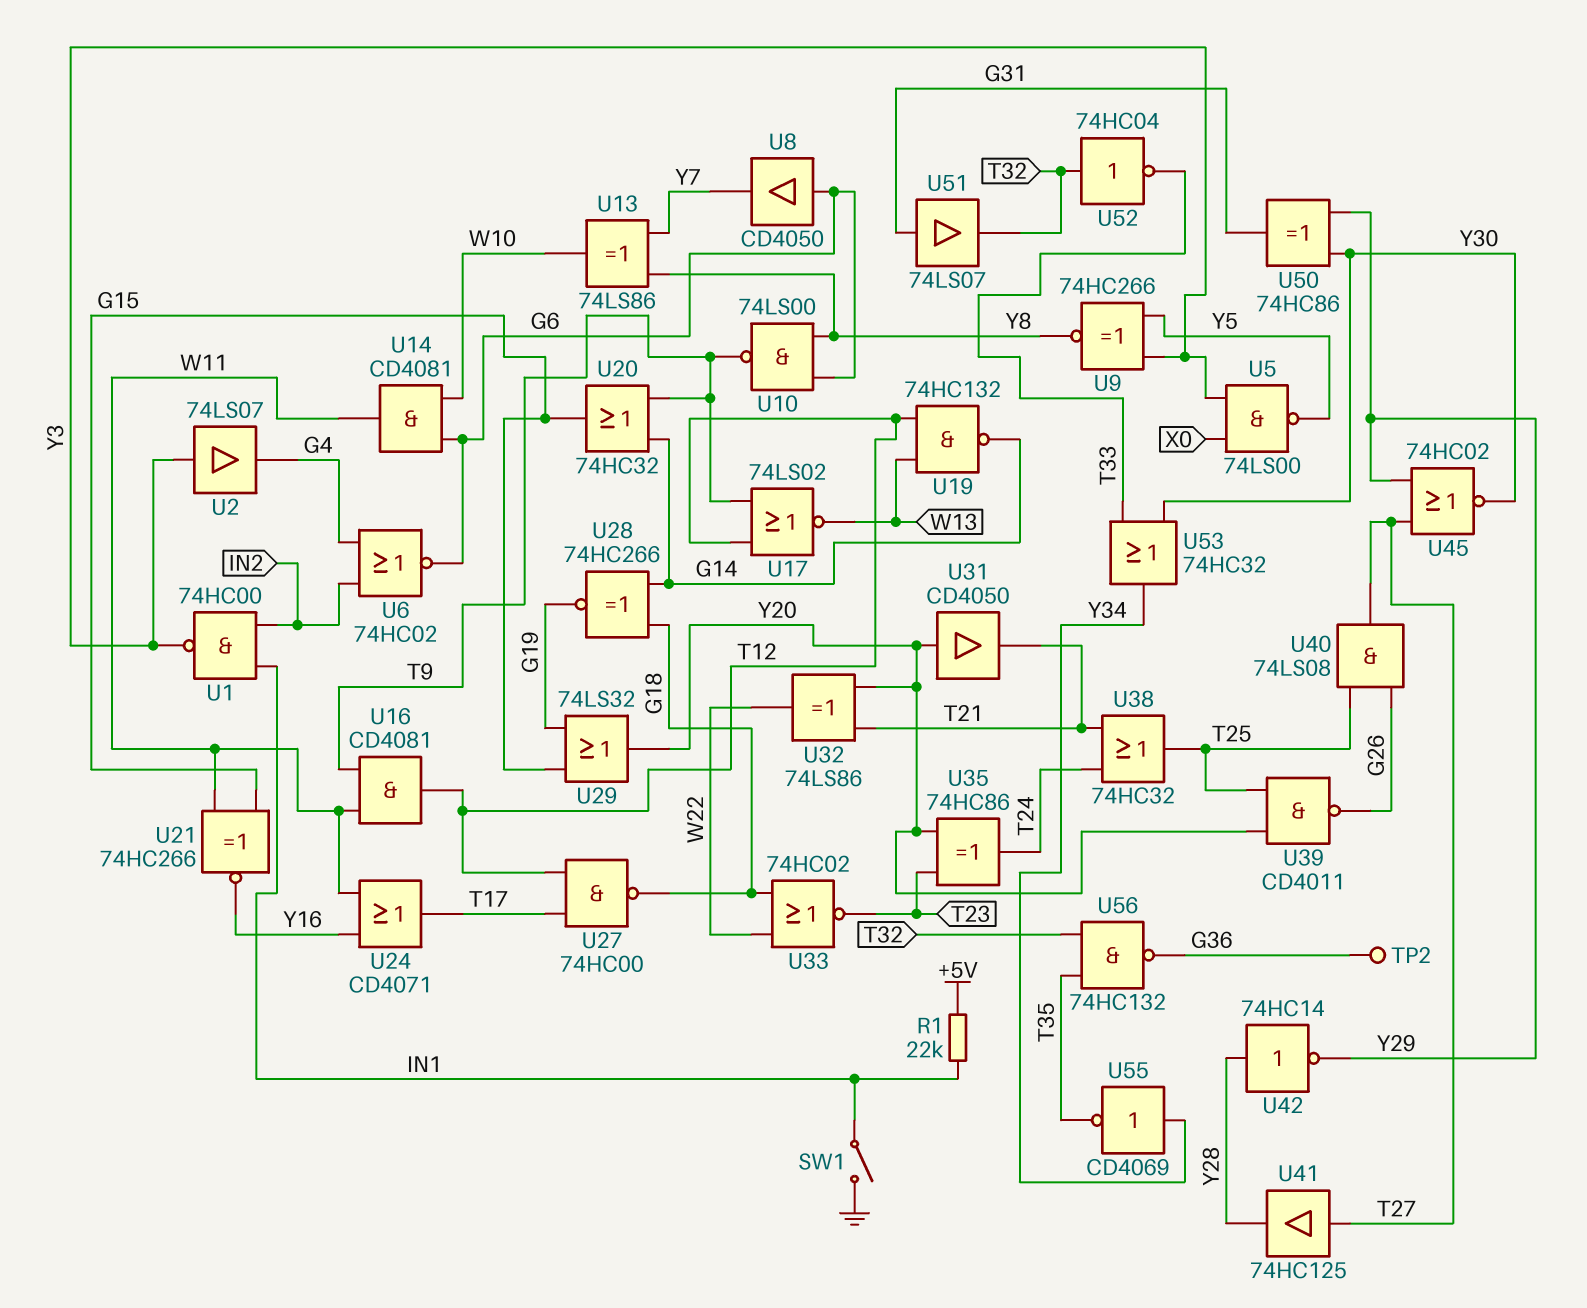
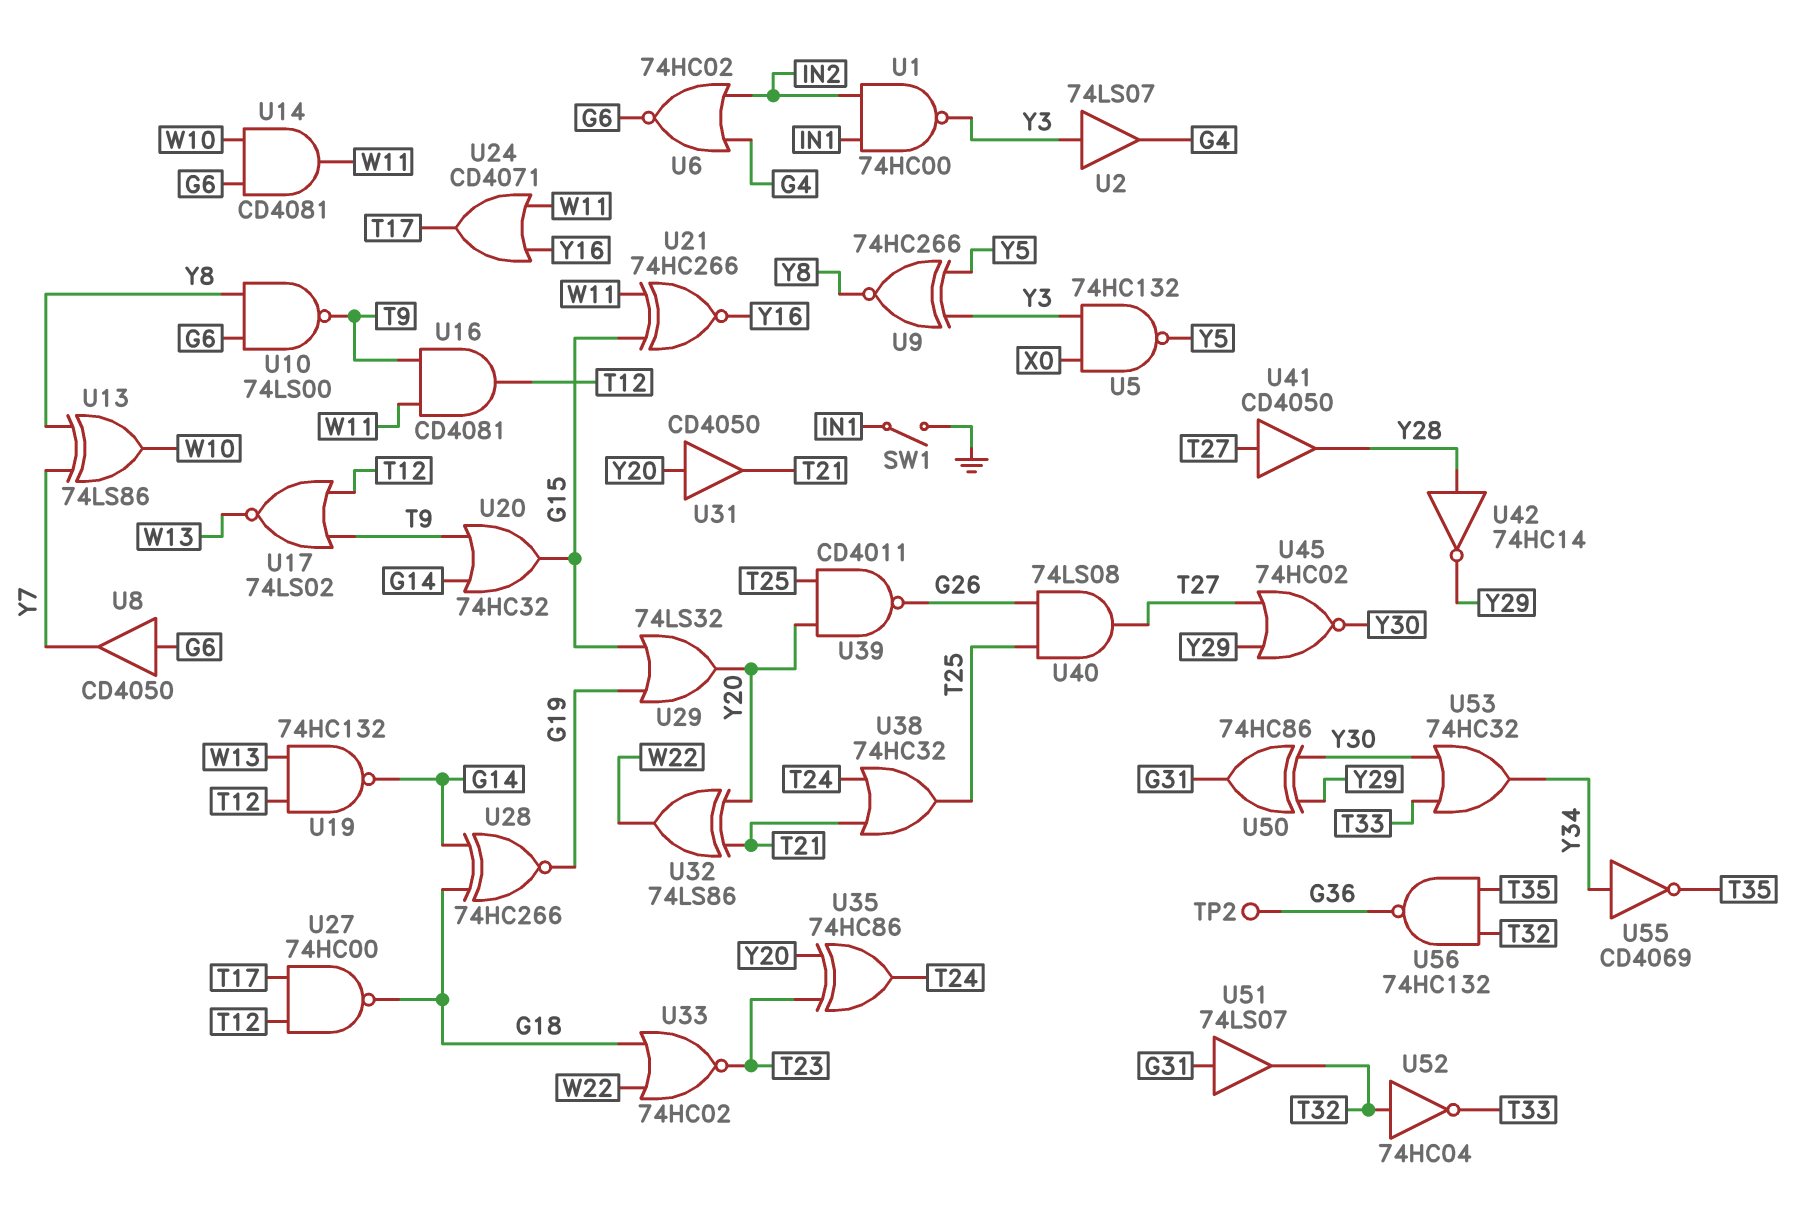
R1: 22k (+5V, IN1) -> none
U5: NAND 74LS00 (in X0, in Y3, out Y5) -> NAND 74HC132 (in X0, in Y3, out Y5)
U41: buffer 74HC125 (in T27, out Y28) -> buffer CD4050 (in T27, out Y28)

